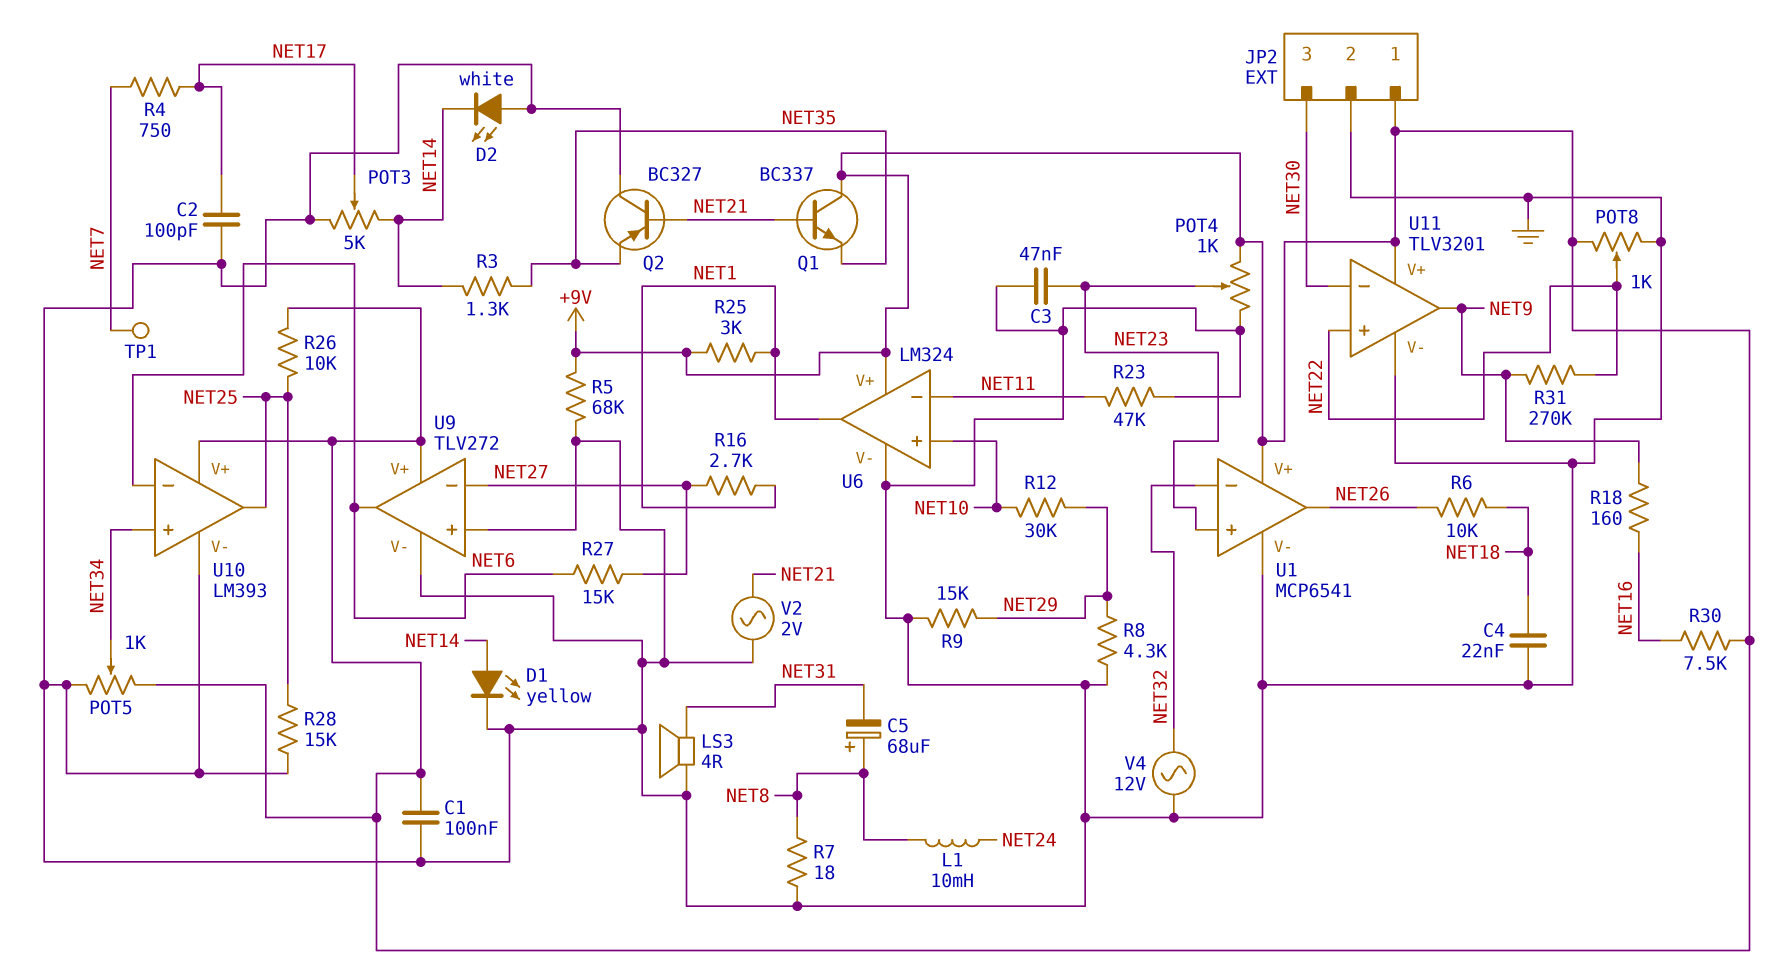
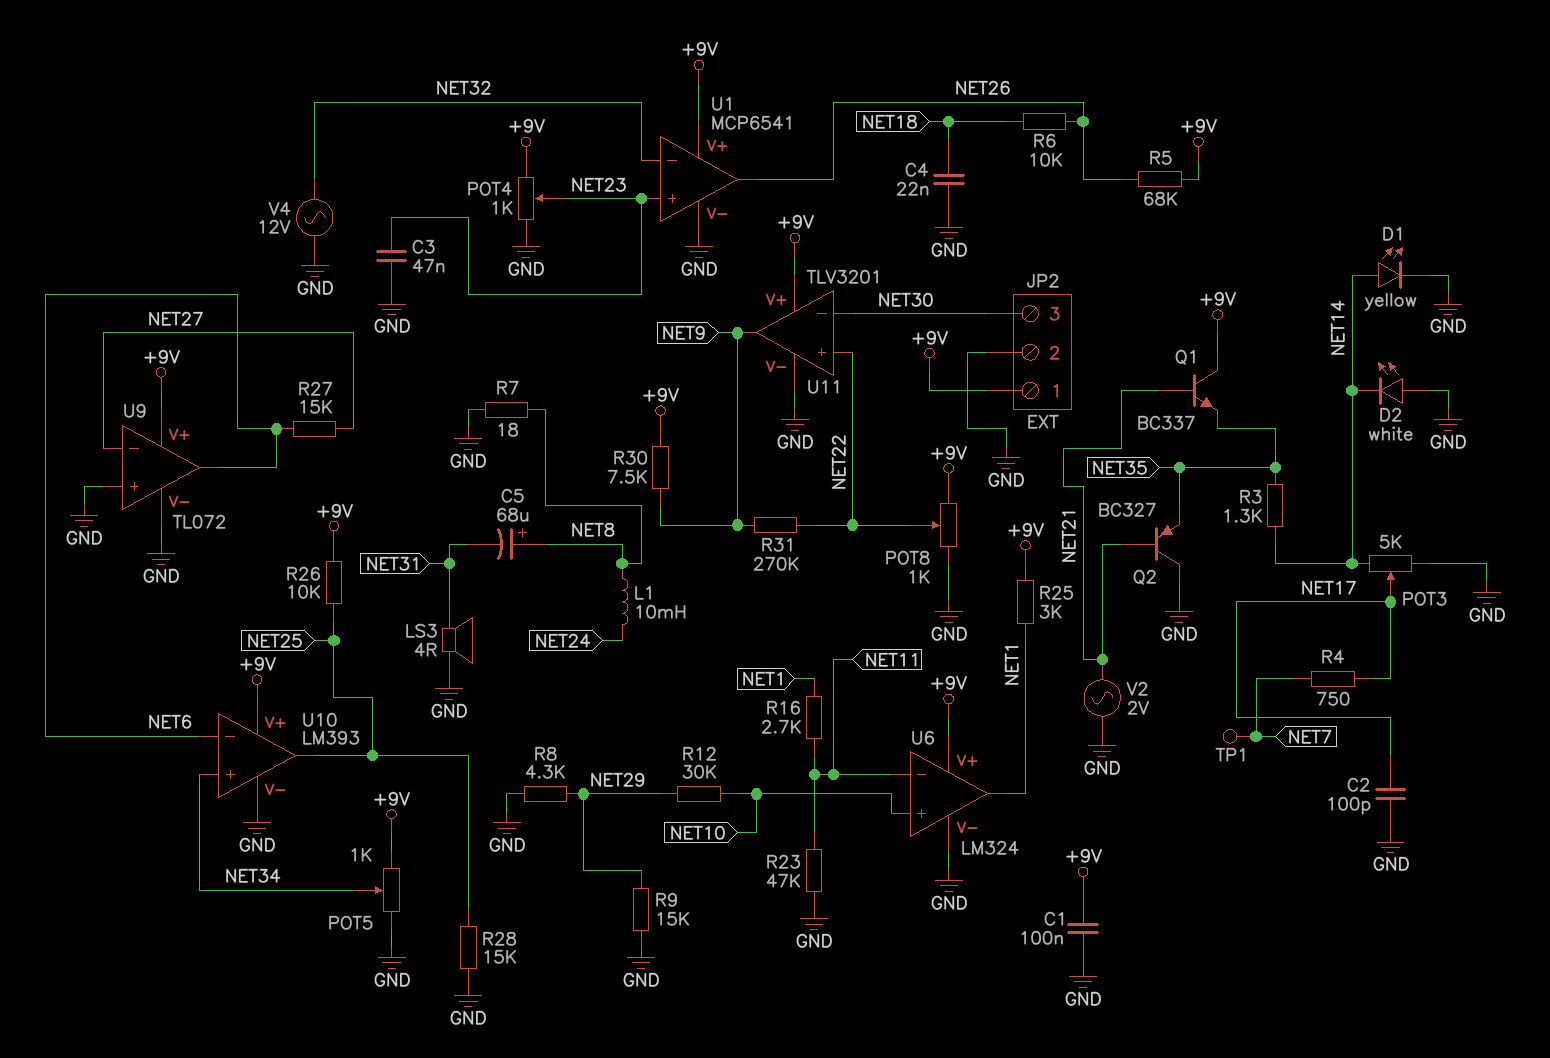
R5: 68k (+9V, GND) -> 68k (+9V, NET26)
R16: 2.7k (NET1, NET27) -> 2.7k (NET1, NET11)
R18: 160 (NET9, NET16) -> none
R30: 7.5k (+9V, NET16) -> 7.5k (+9V, NET9)
U9: TLV272 -> TL072

